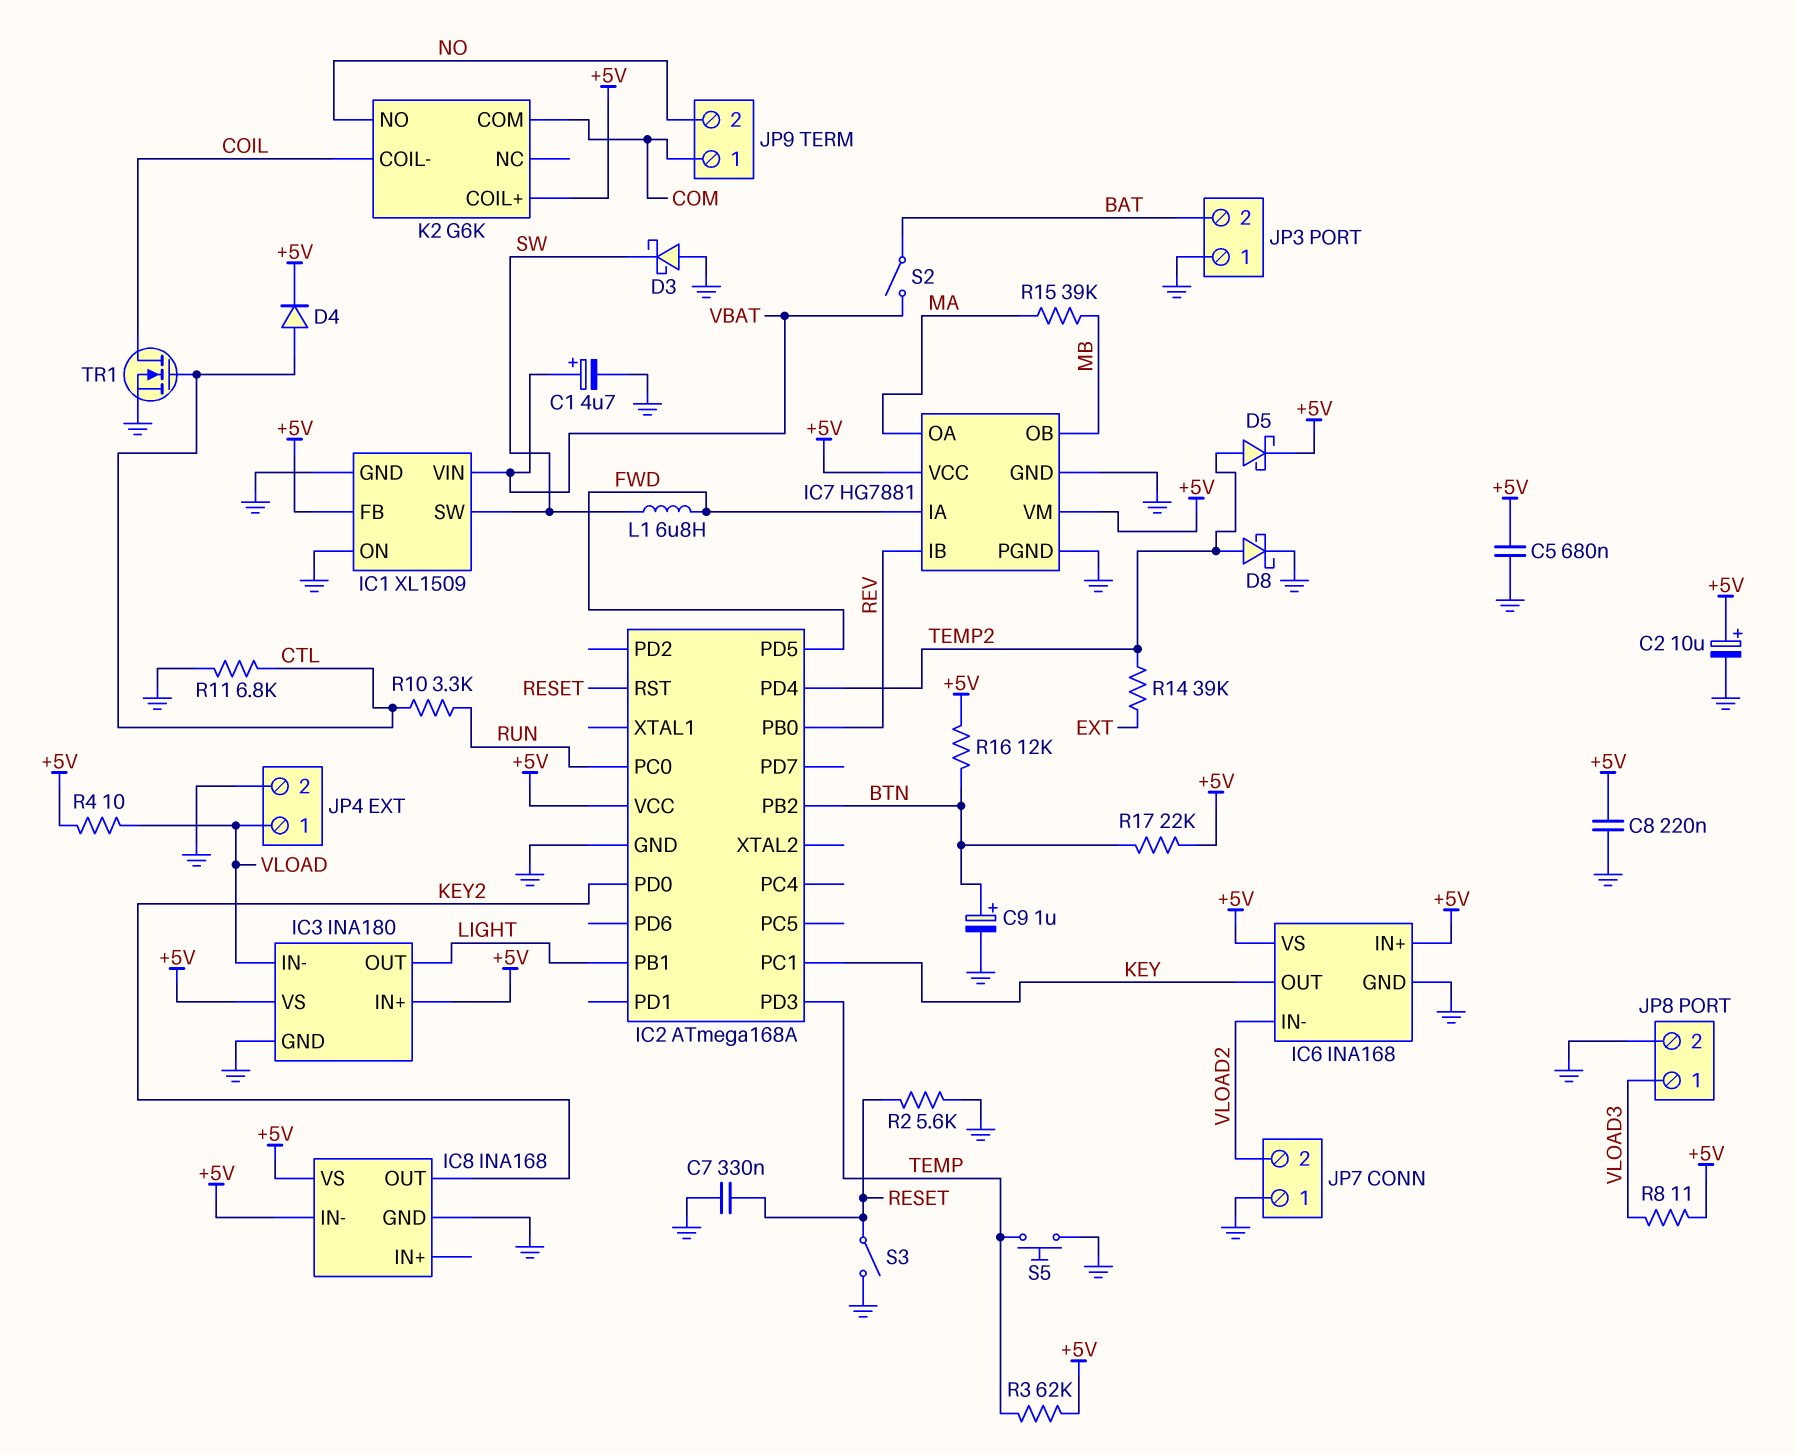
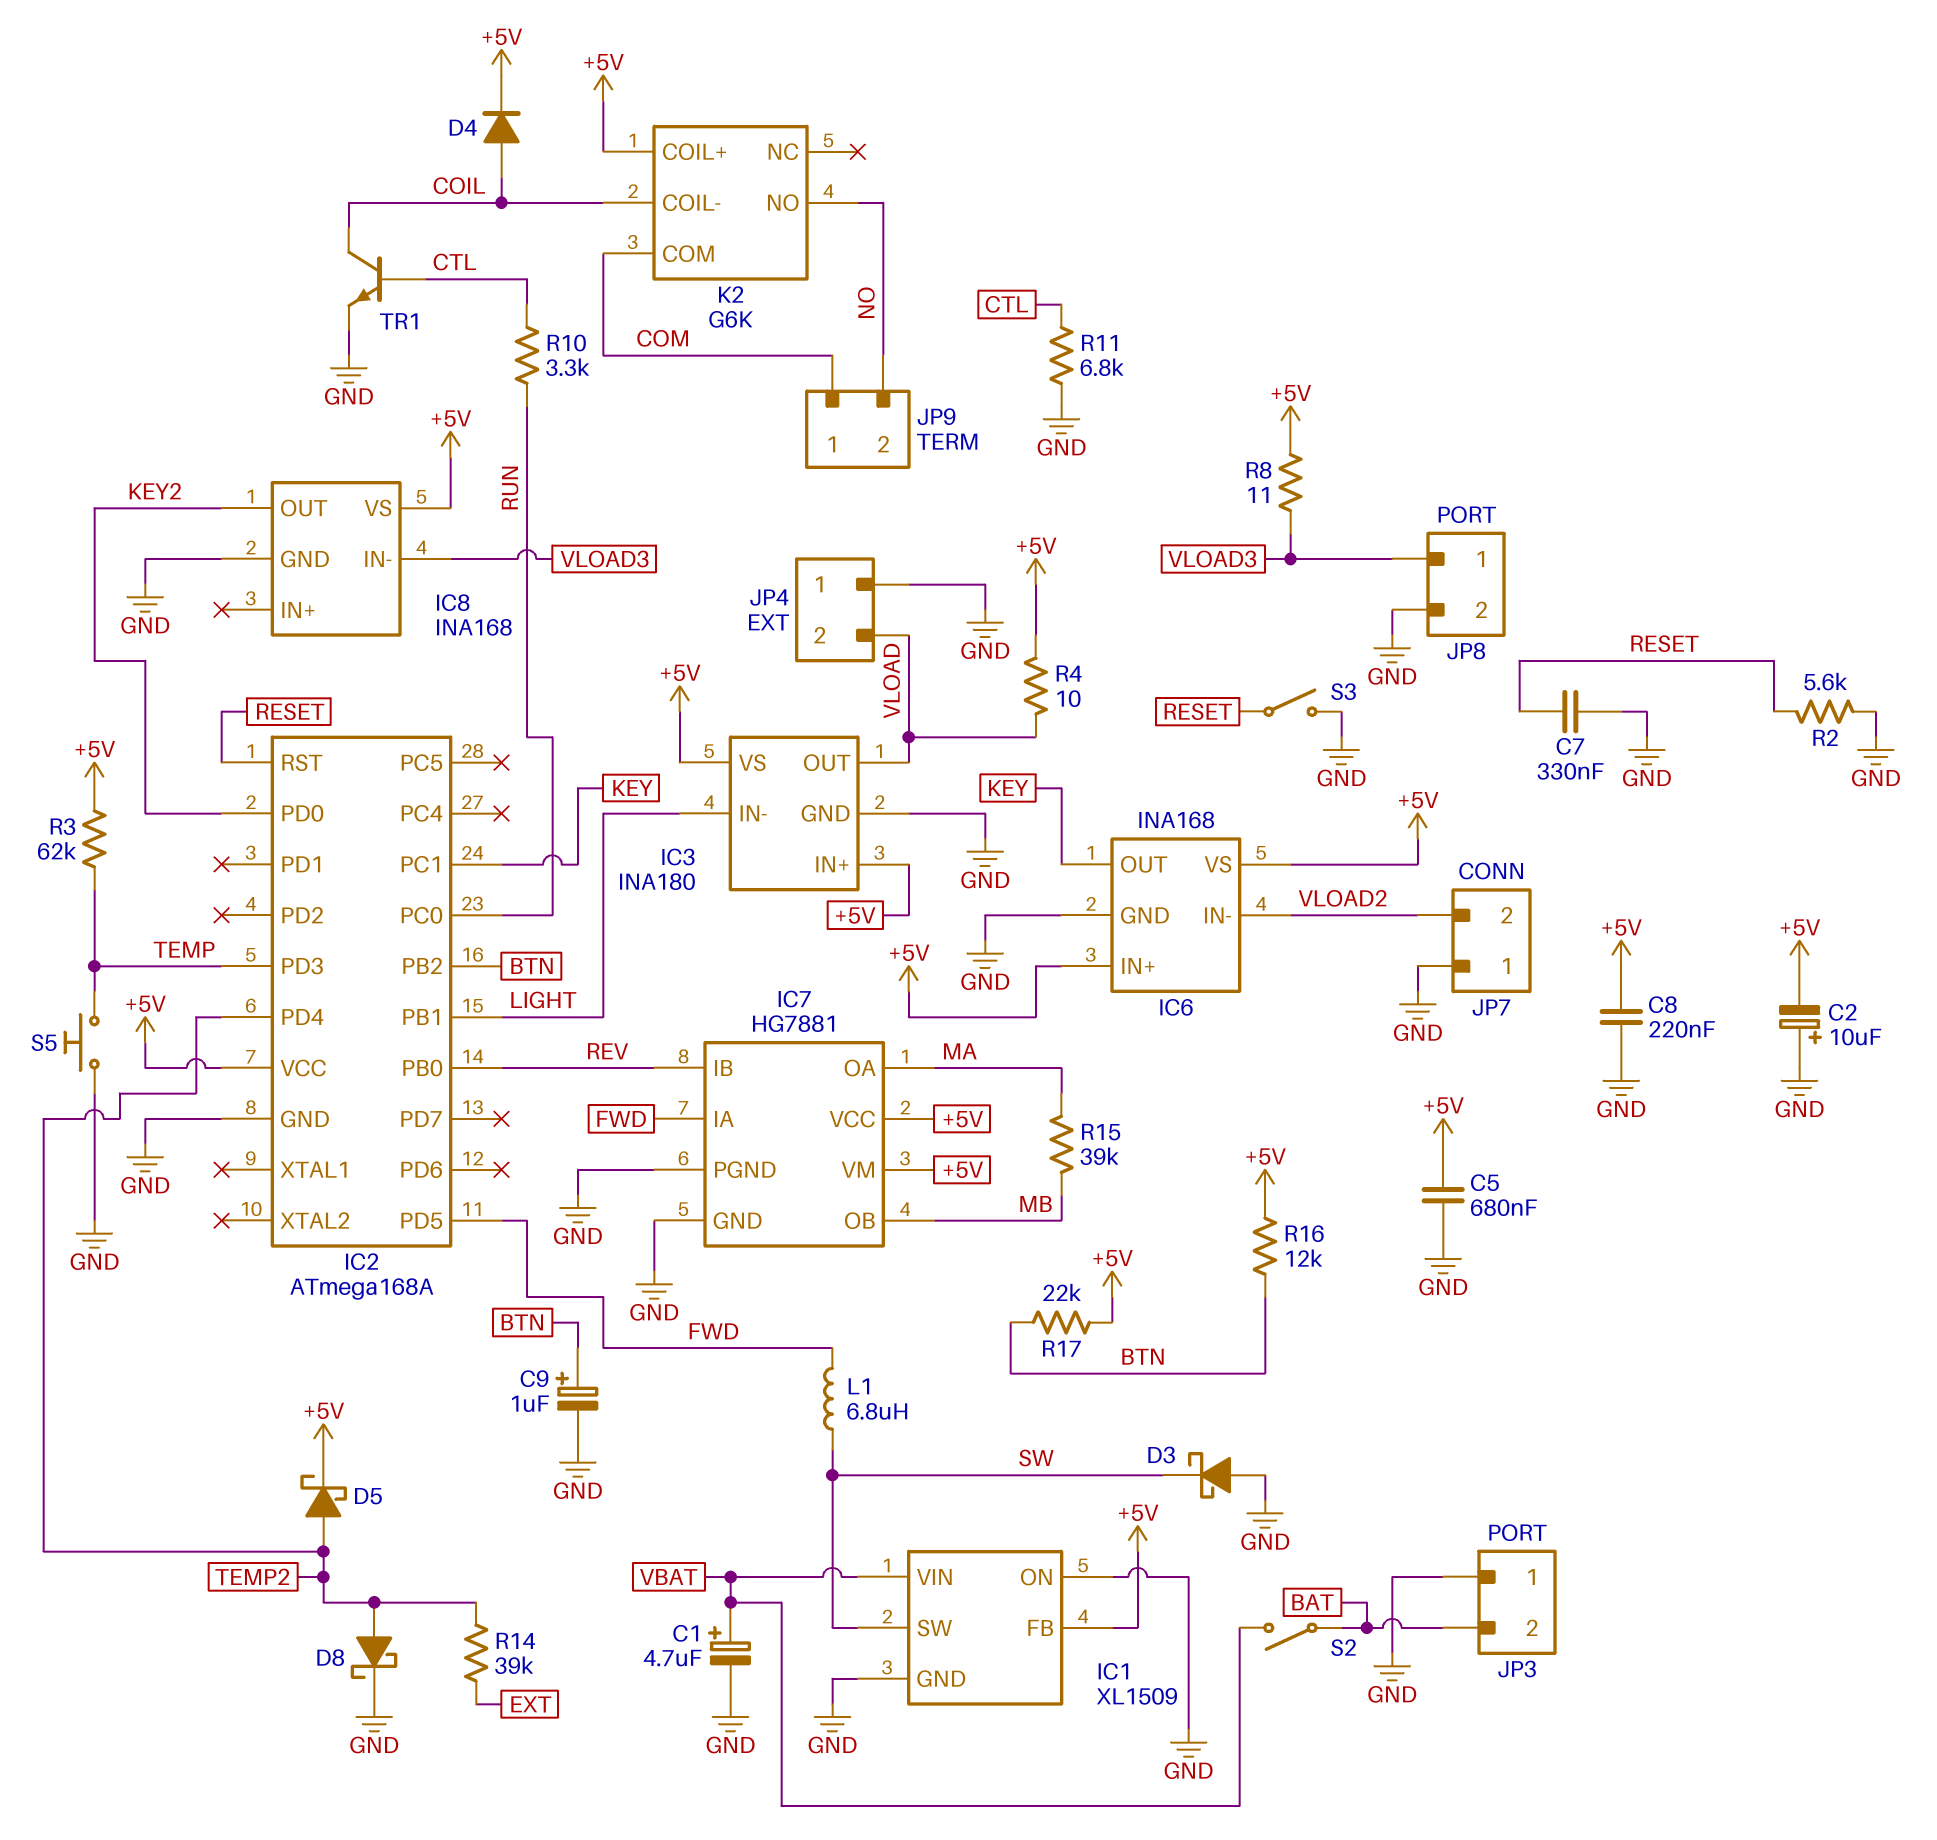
C2: 10uF (plus +5V, minus GND) -> 10uF (plus GND, minus +5V)
D4: diode (A CTL, K +5V) -> diode (A COIL, K +5V)
IC3 pin IN-: VLOAD -> LIGHT
IC3 pin OUT: LIGHT -> VLOAD
IC8 pin IN-: +5V -> VLOAD3
JP4 pin 1: VLOAD -> GND
JP4 pin 2: GND -> VLOAD
TR1: NMOS (G CTL, D COIL, S GND) -> NPN (B CTL, C COIL, E GND)

